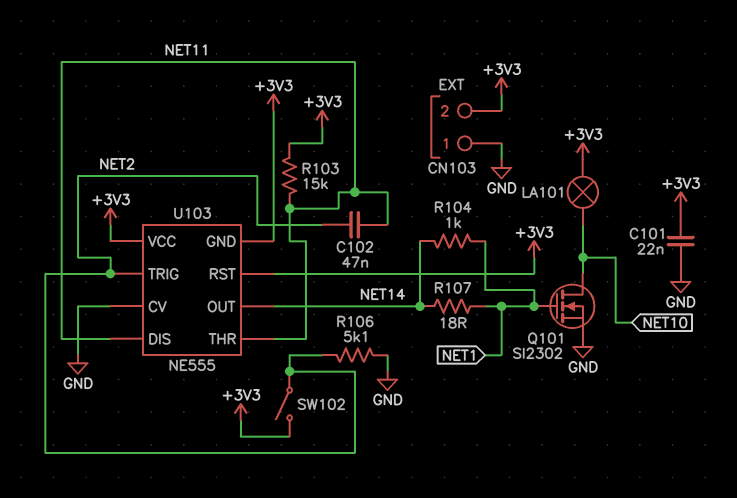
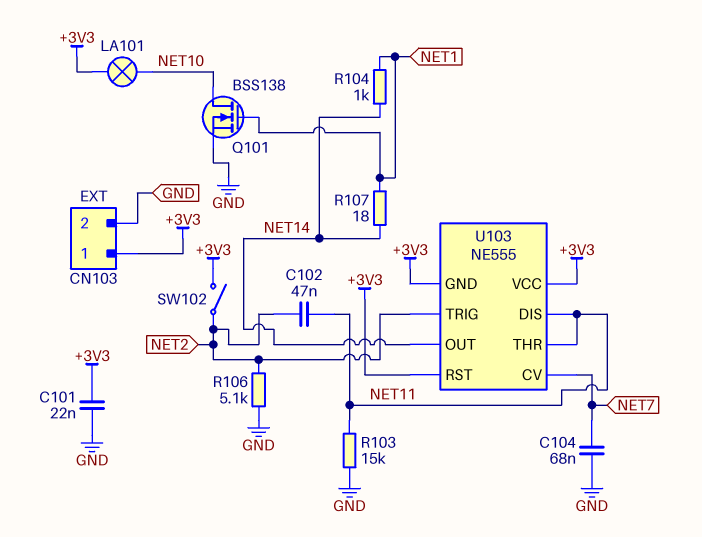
C104: none -> 68nF (GND, NET7)
CN103 pin 1: GND -> +3V3
CN103 pin 2: +3V3 -> GND
Q101: NMOS SI2302 (G NET1, D NET10, S GND) -> NMOS BSS138 (G NET1, D NET10, S GND)
R103: 15k (+3V3, NET11) -> 15k (GND, NET11)
U103 pin CV: GND -> NET7

